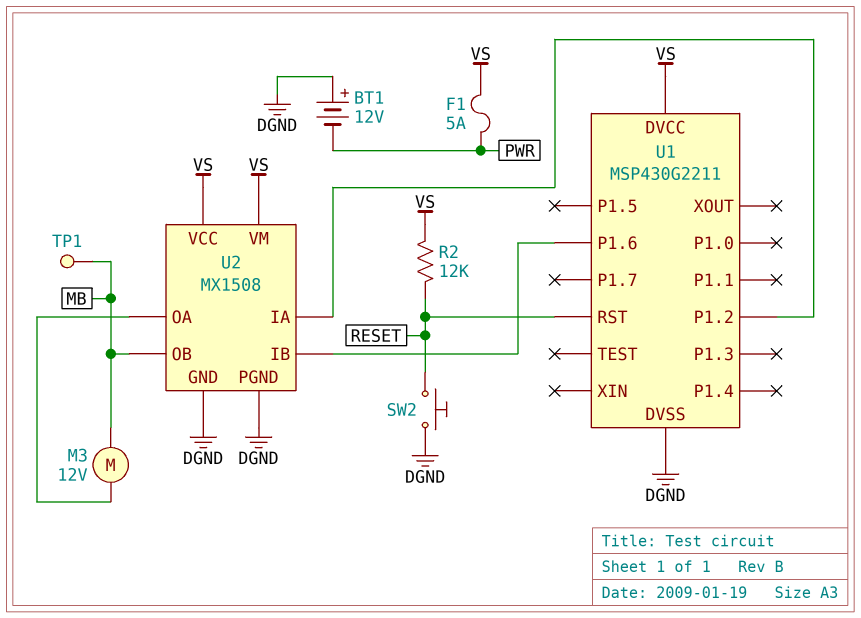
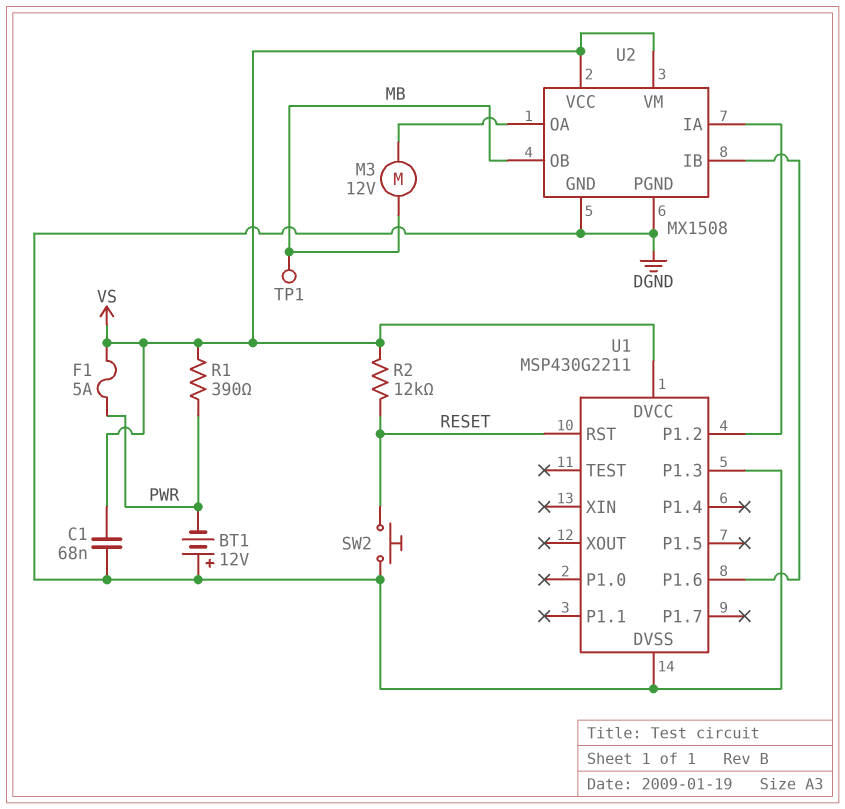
C1: none -> 68nF (DGND, VS)
R1: none -> 390 (PWR, VS)
U1 pin P1.3: none -> DGND

